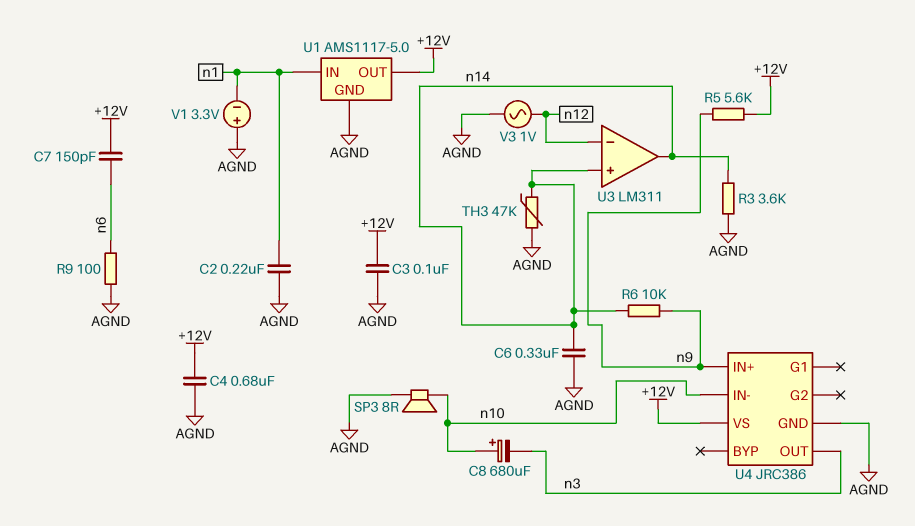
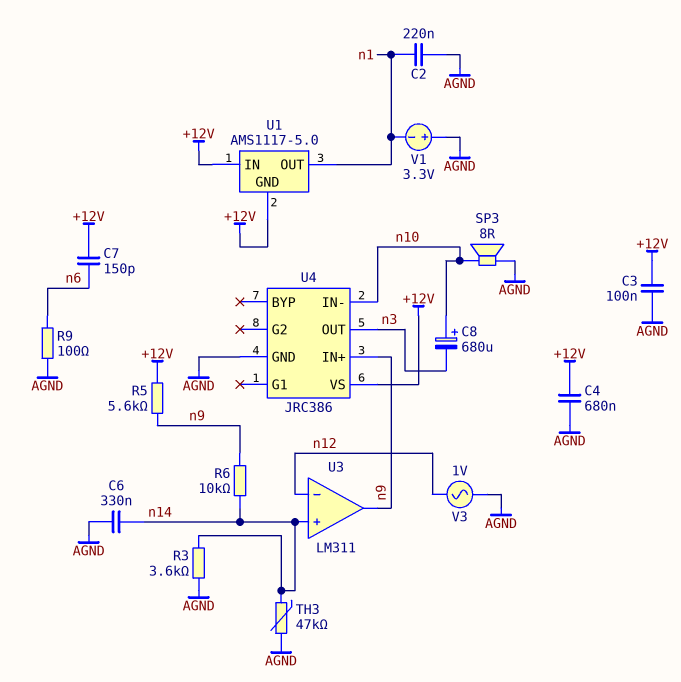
U1 pin GND: AGND -> +12V
U1 pin IN: n1 -> +12V
U1 pin OUT: +12V -> n1
U3 pin out: n14 -> n9

